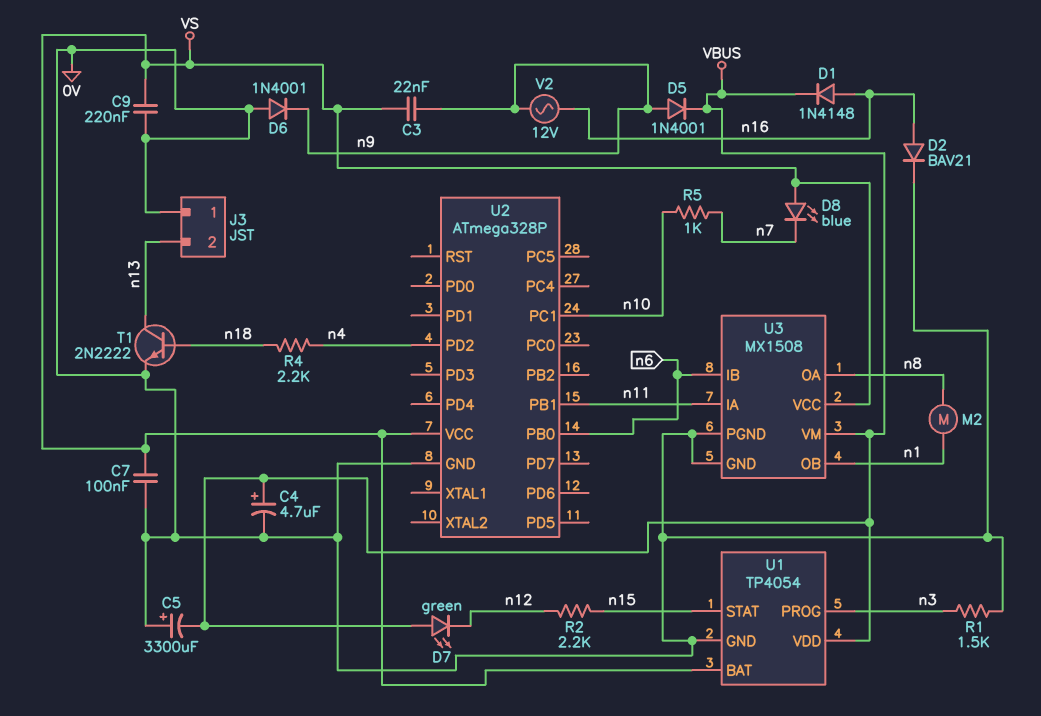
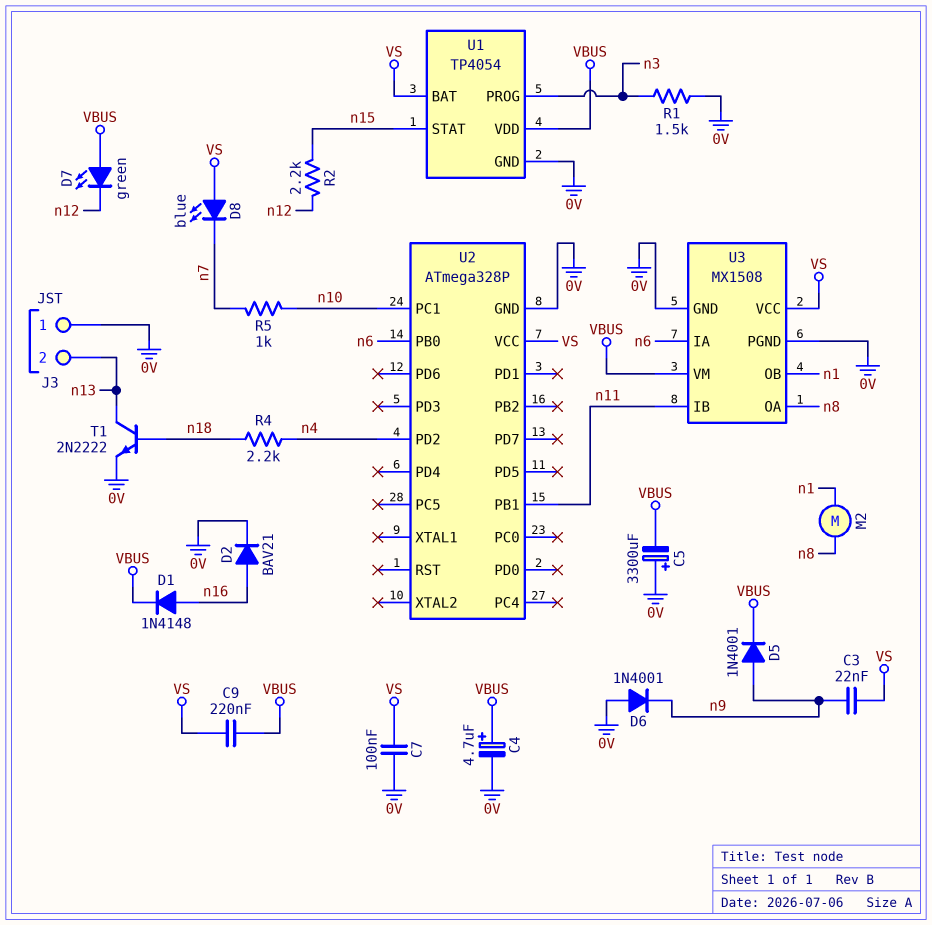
C9: 220nF (0V, VS) -> 220nF (VBUS, VS)
U3 pin IA: n11 -> n6
U3 pin IB: n6 -> n11
V2: AC 12V (n9, n16) -> none

